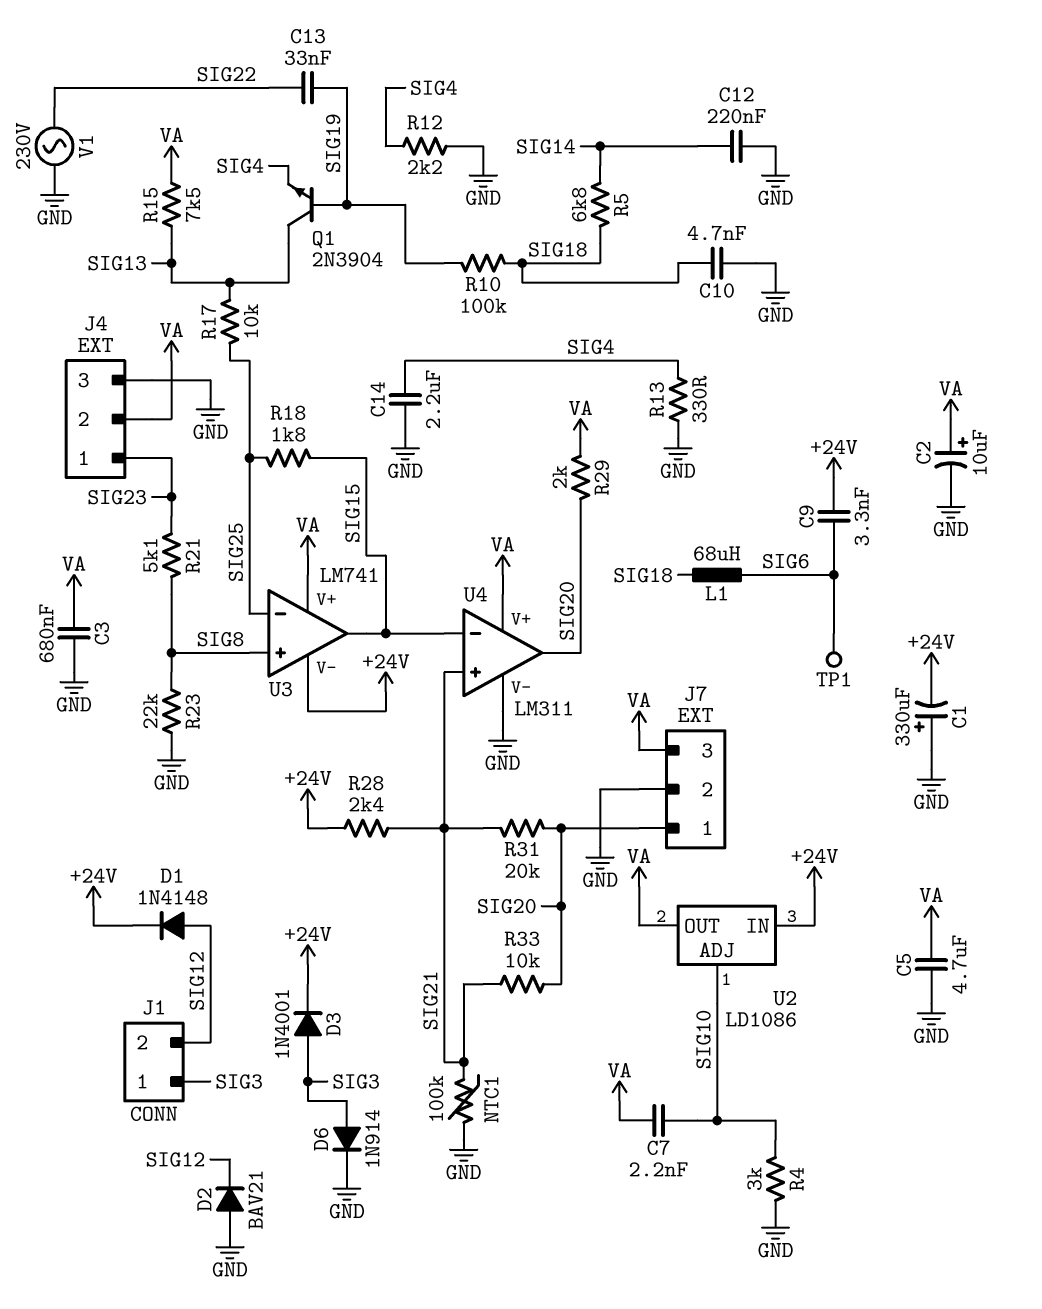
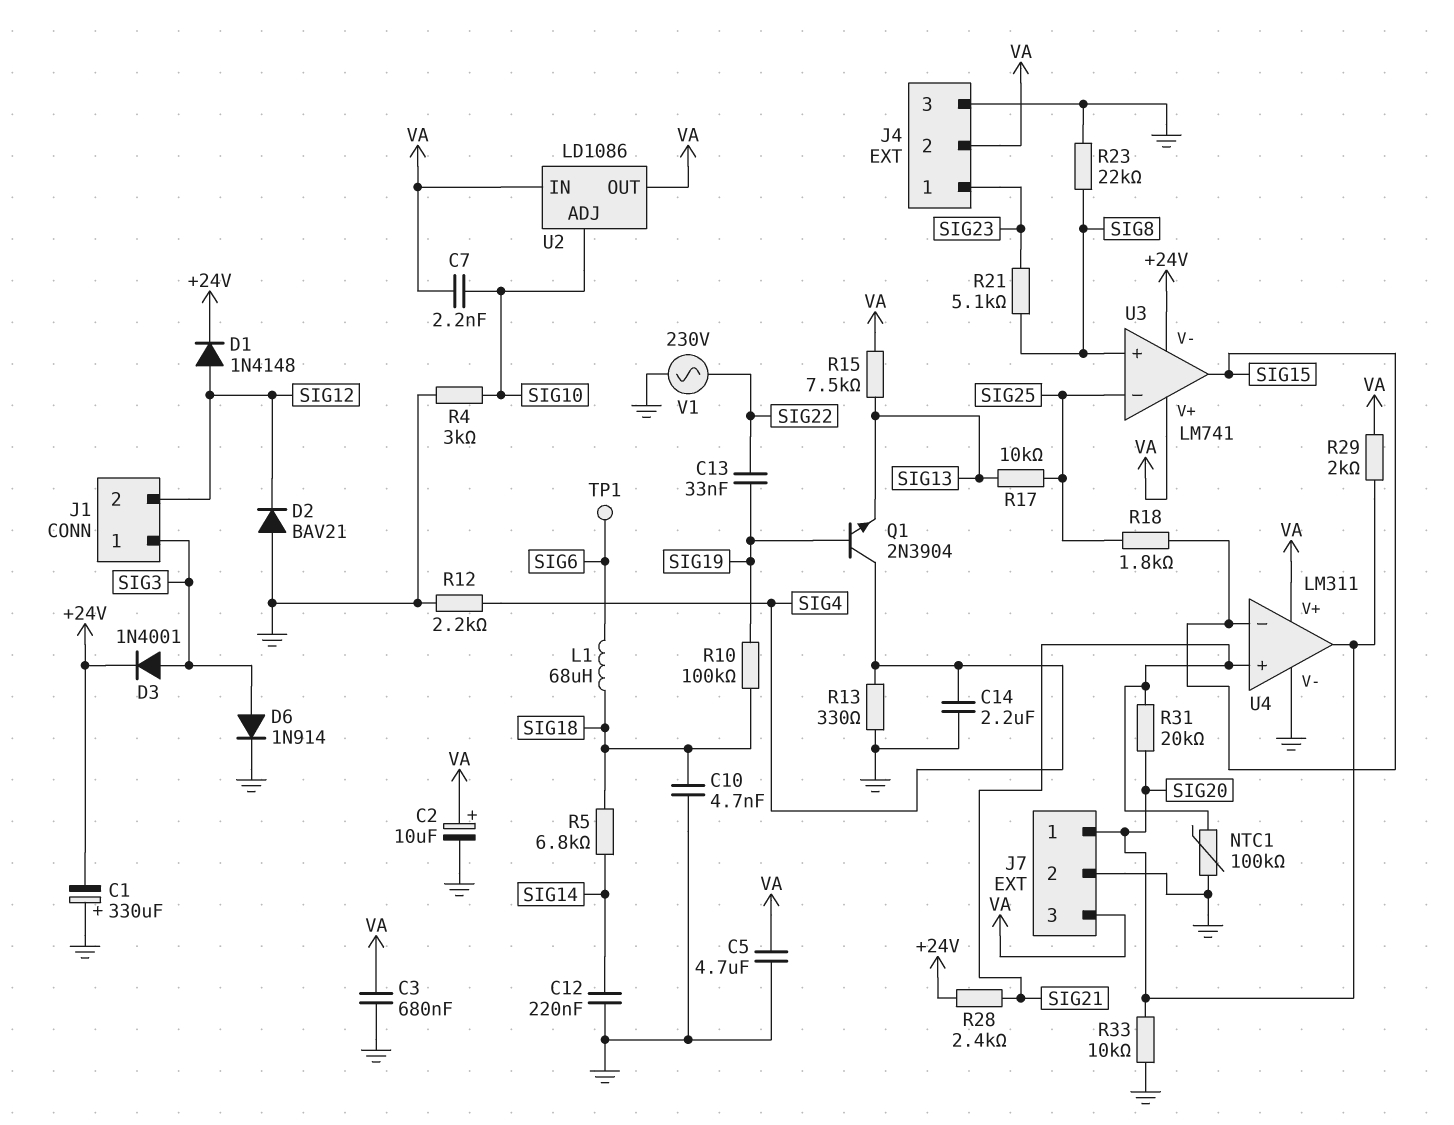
C9: 3.3nF (+24V, SIG6) -> none
Q1: NPN 2N3904 (B SIG19, C SIG13, E SIG4) -> NPN 2N3904 (B SIG19, C SIG4, E SIG13)
R33: 10k (SIG20, SIG21) -> 10k (GND, SIG20)
U2 pin IN: +24V -> VA

